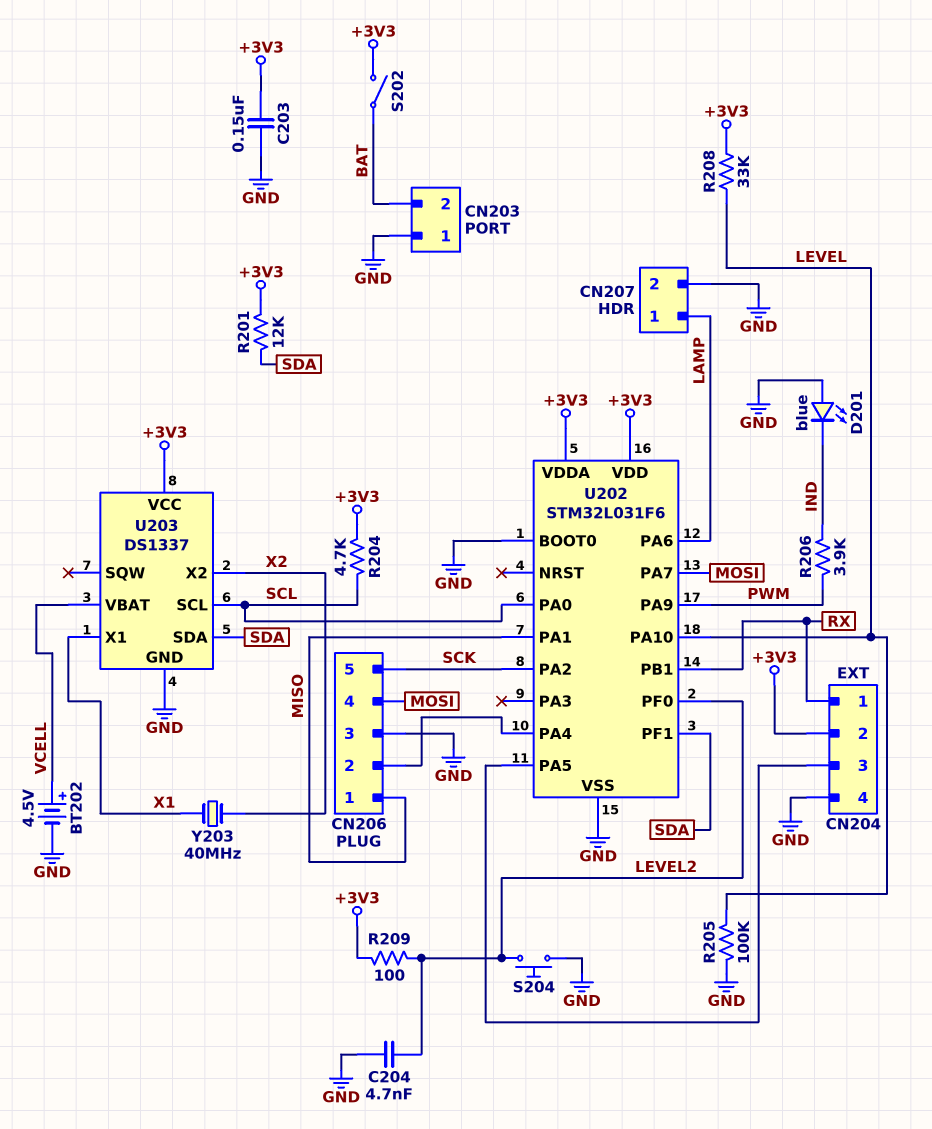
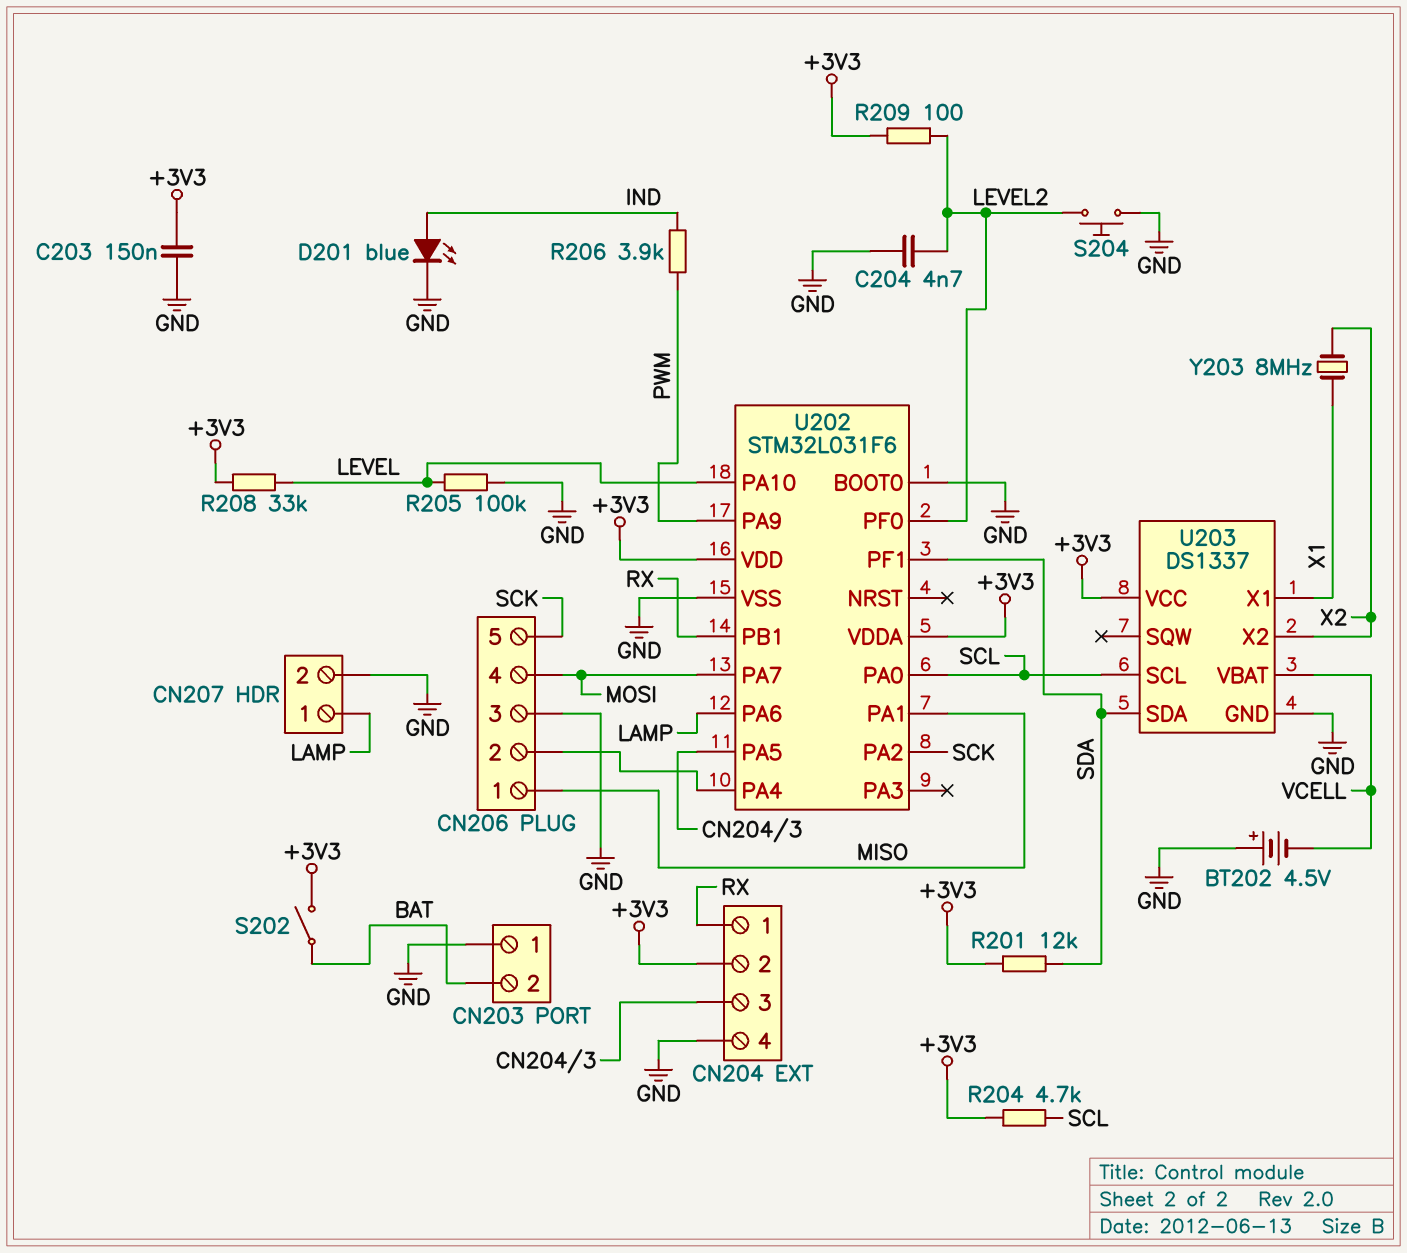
BT202: 4.5V (plus VCELL, minus GND) -> 4.5V (plus GND, minus VCELL)
D201: LED blue (A GND, K IND) -> LED blue (A IND, K GND)
Y203: 40MHz (X1, X2) -> 8MHz (X1, X2)

